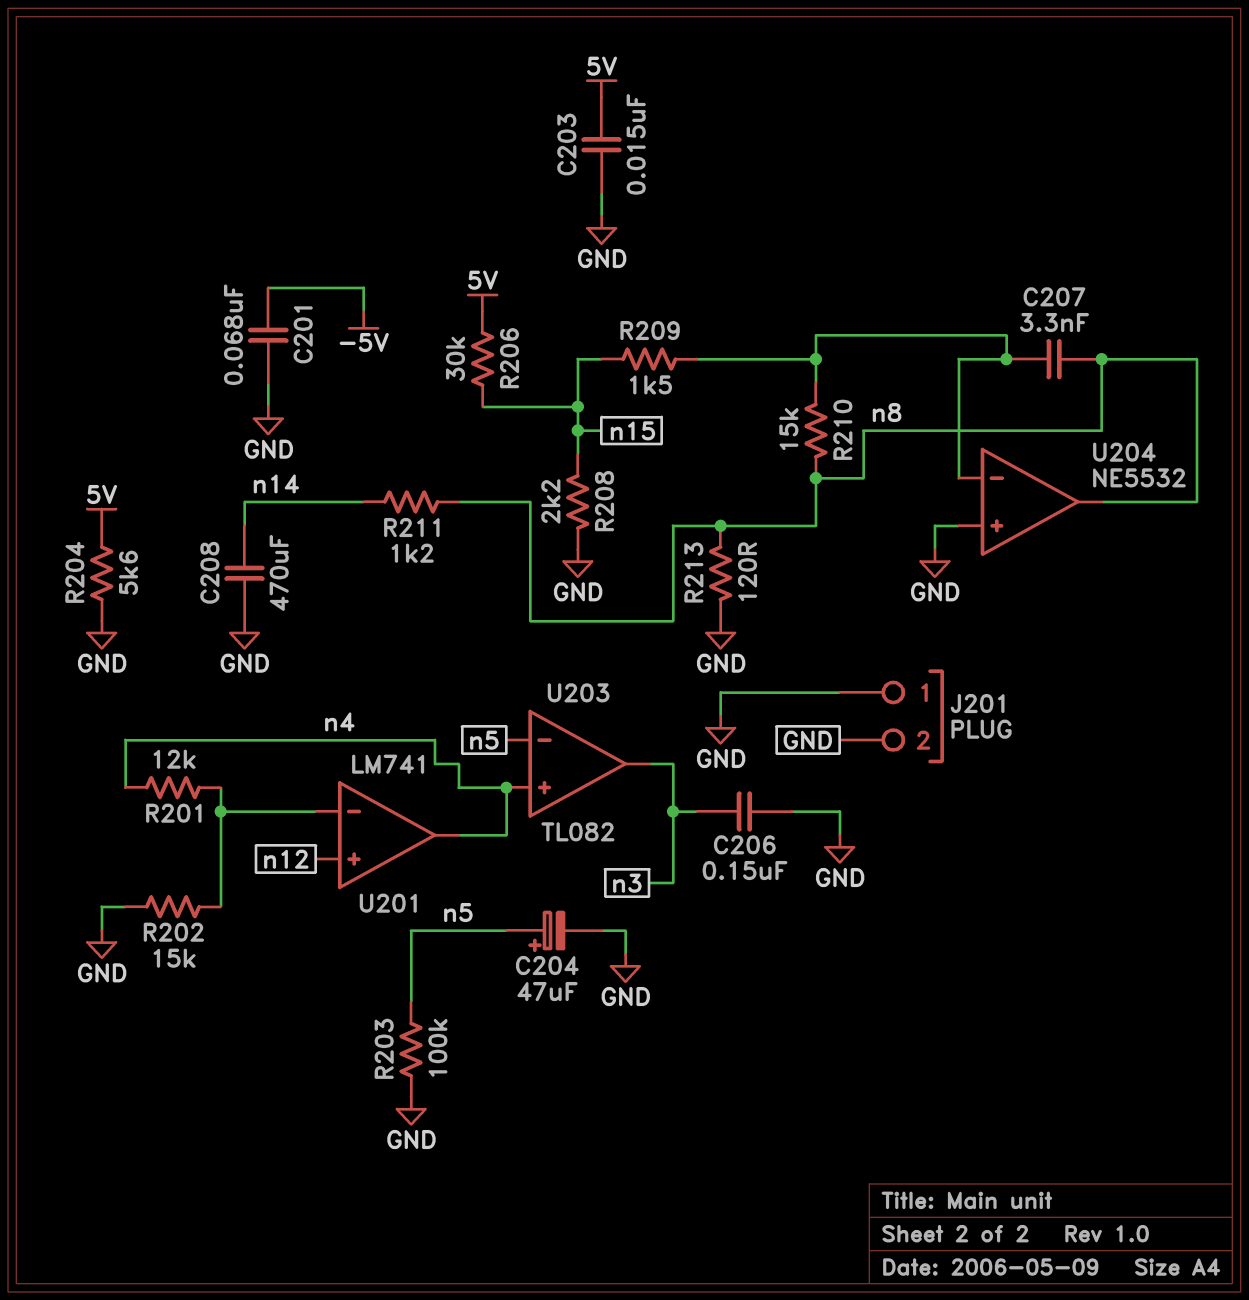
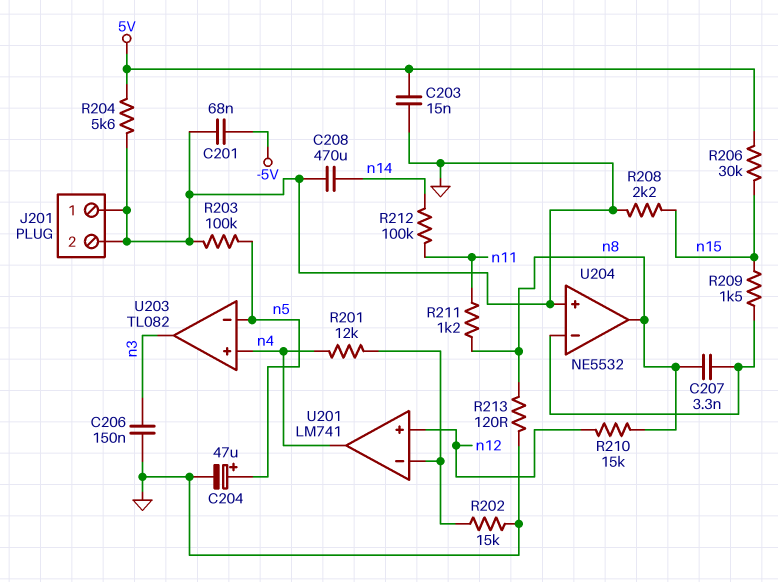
R210: 15k (U204/in-, n8) -> 15k (n8, n12)
R211: 1.2k (n8, n14) -> 1.2k (n8, n11)
R212: none -> 100k (n11, n14)

